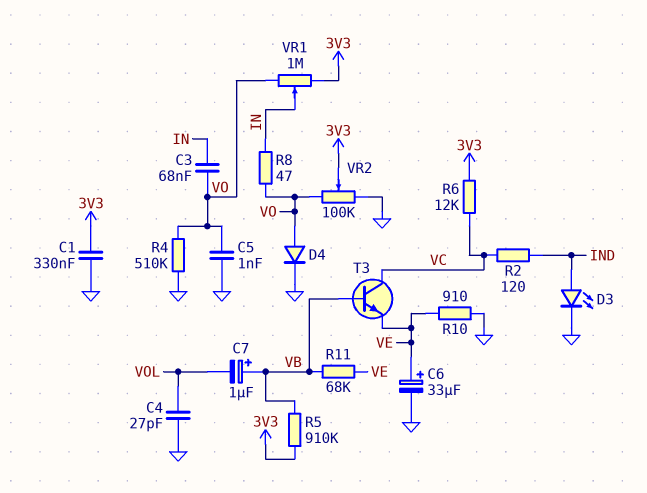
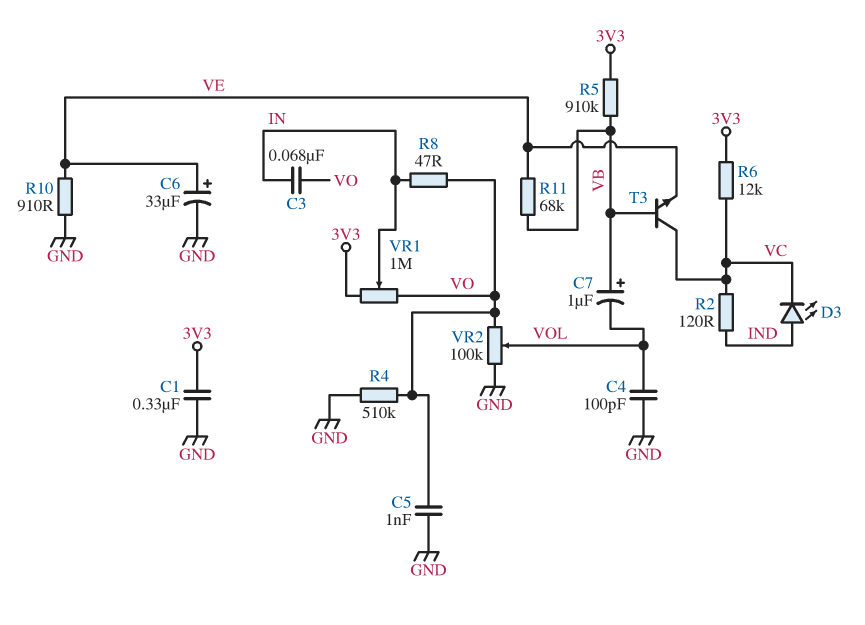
C4: 27pF (GND, VOL) -> 100pF (GND, VOL)
D3: LED (A IND, K GND) -> LED (A IND, K VC)
D4: diode (A VO, K GND) -> none
VR2: 100k (GND, VO, wiper 3V3) -> 100k (GND, VO, wiper VOL)

